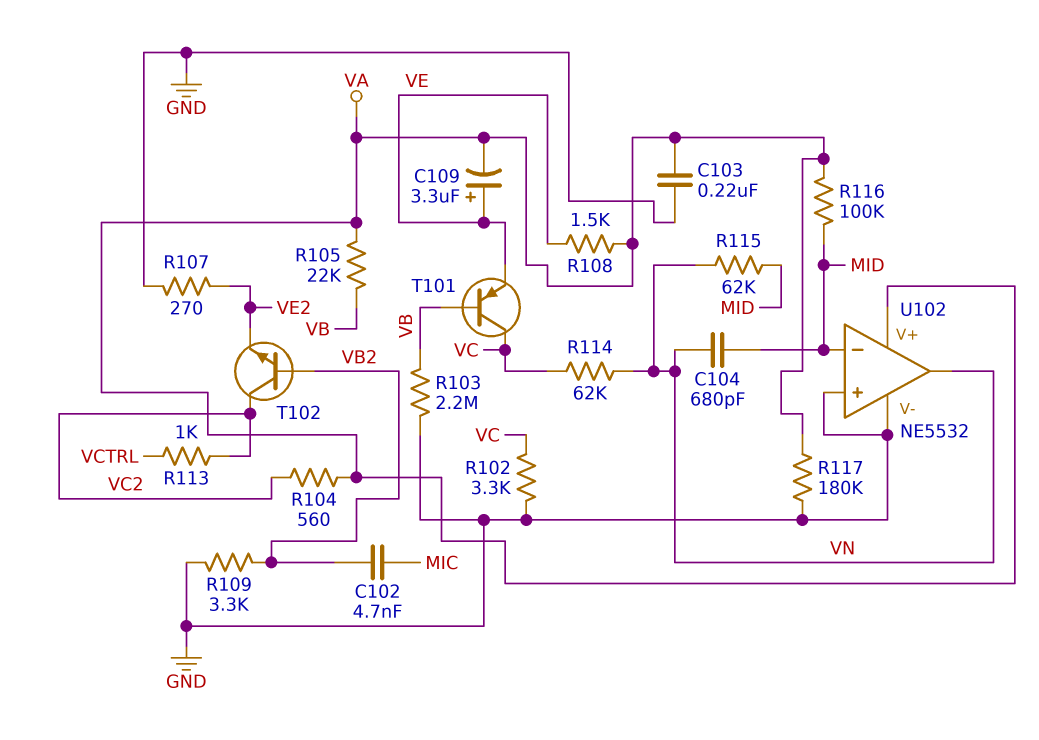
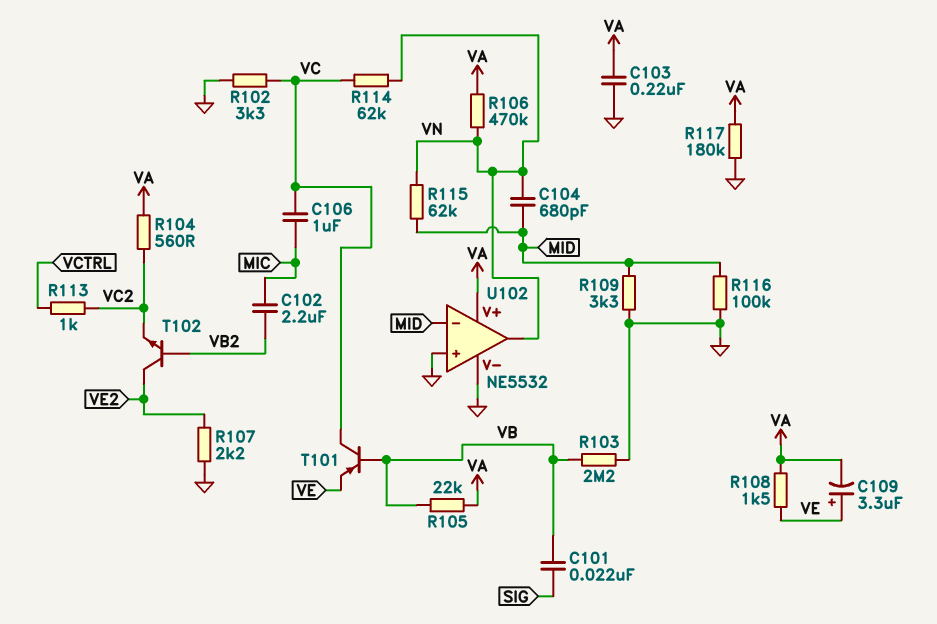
C101: none -> 22nF (SIG, VB)
C102: 4.7nF (MIC, VB2) -> 2.2uF (MIC, VB2)
C106: none -> 1uF (MIC, VC)
R106: none -> 470k (VA, VN)
R107: 270 (GND, VE2) -> 2.2k (GND, VE2)
R109: 3.3k (GND, VB2) -> 3.3k (GND, MID)
R116: 100k (MID, VA) -> 100k (GND, MID)
T102: NPN (B VB2, C VC2, E VE2) -> NPN (B VB2, C VE2, E VC2)

